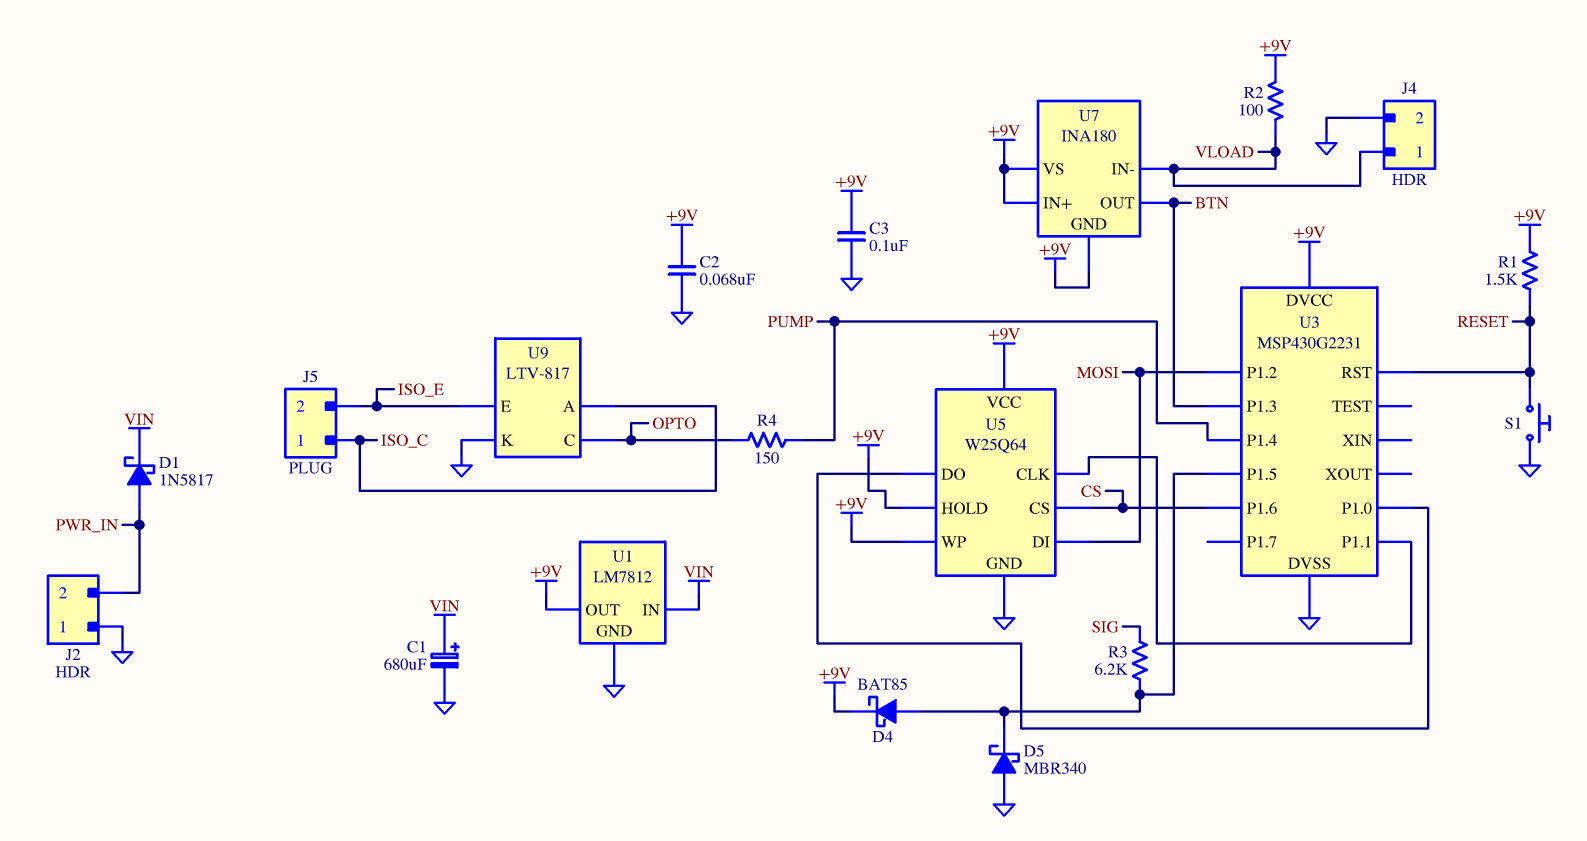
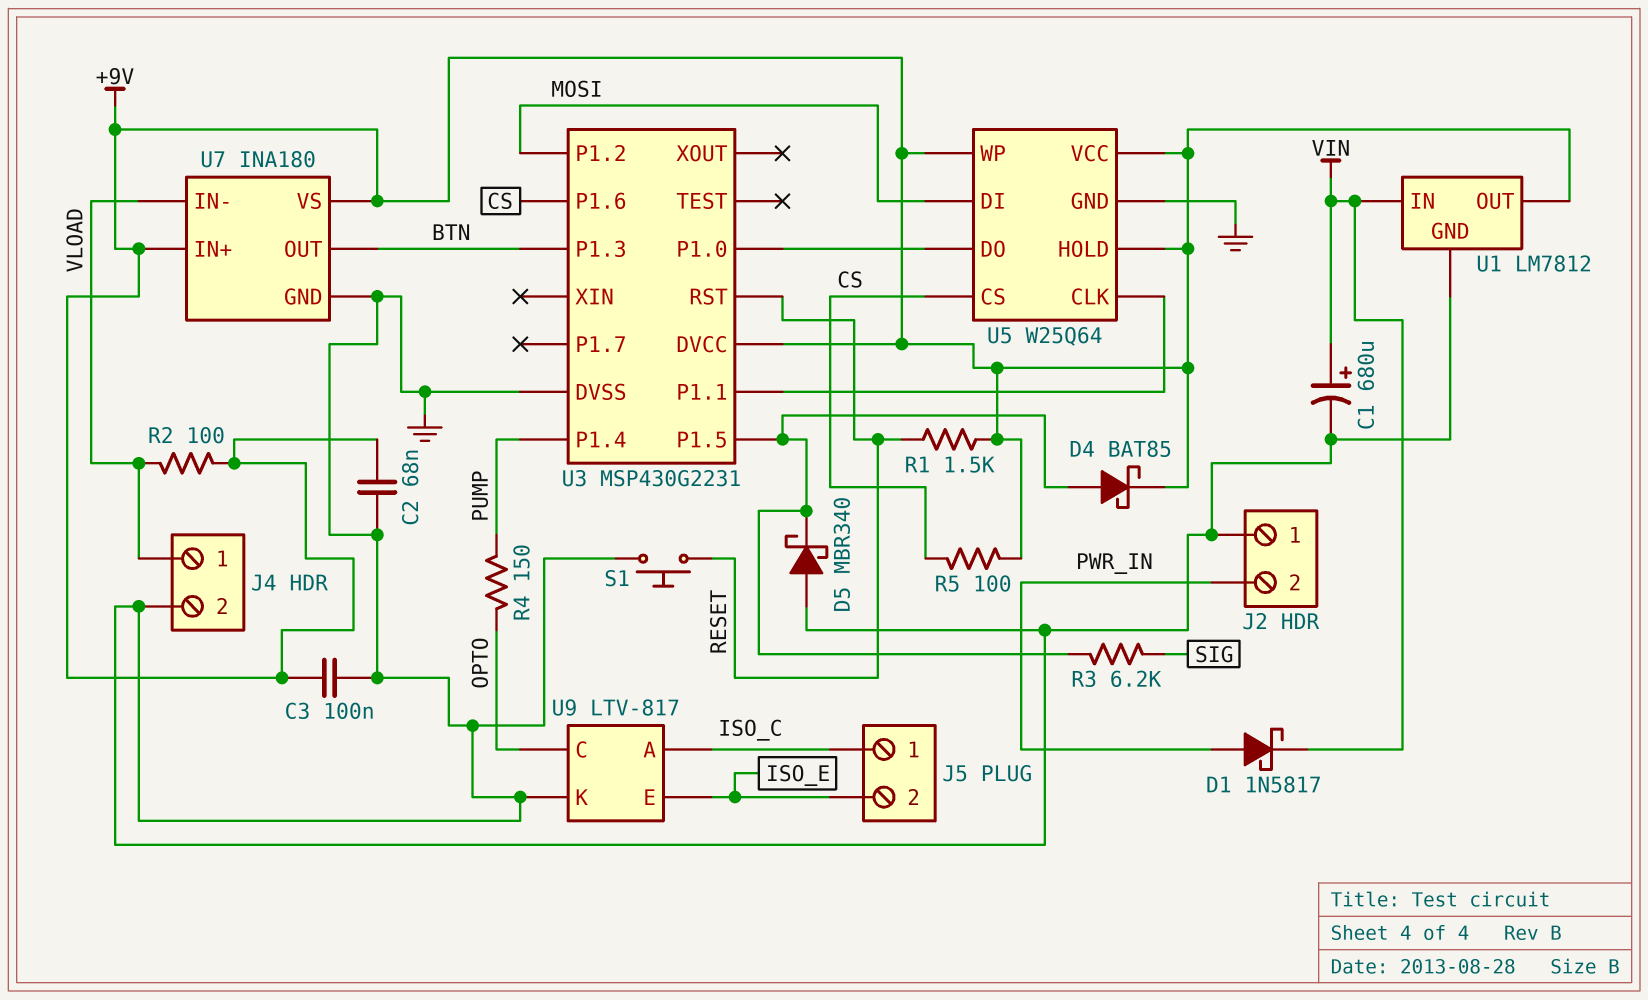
R5: none -> 100 (+9V, CS)
U7 pin GND: +9V -> GND

